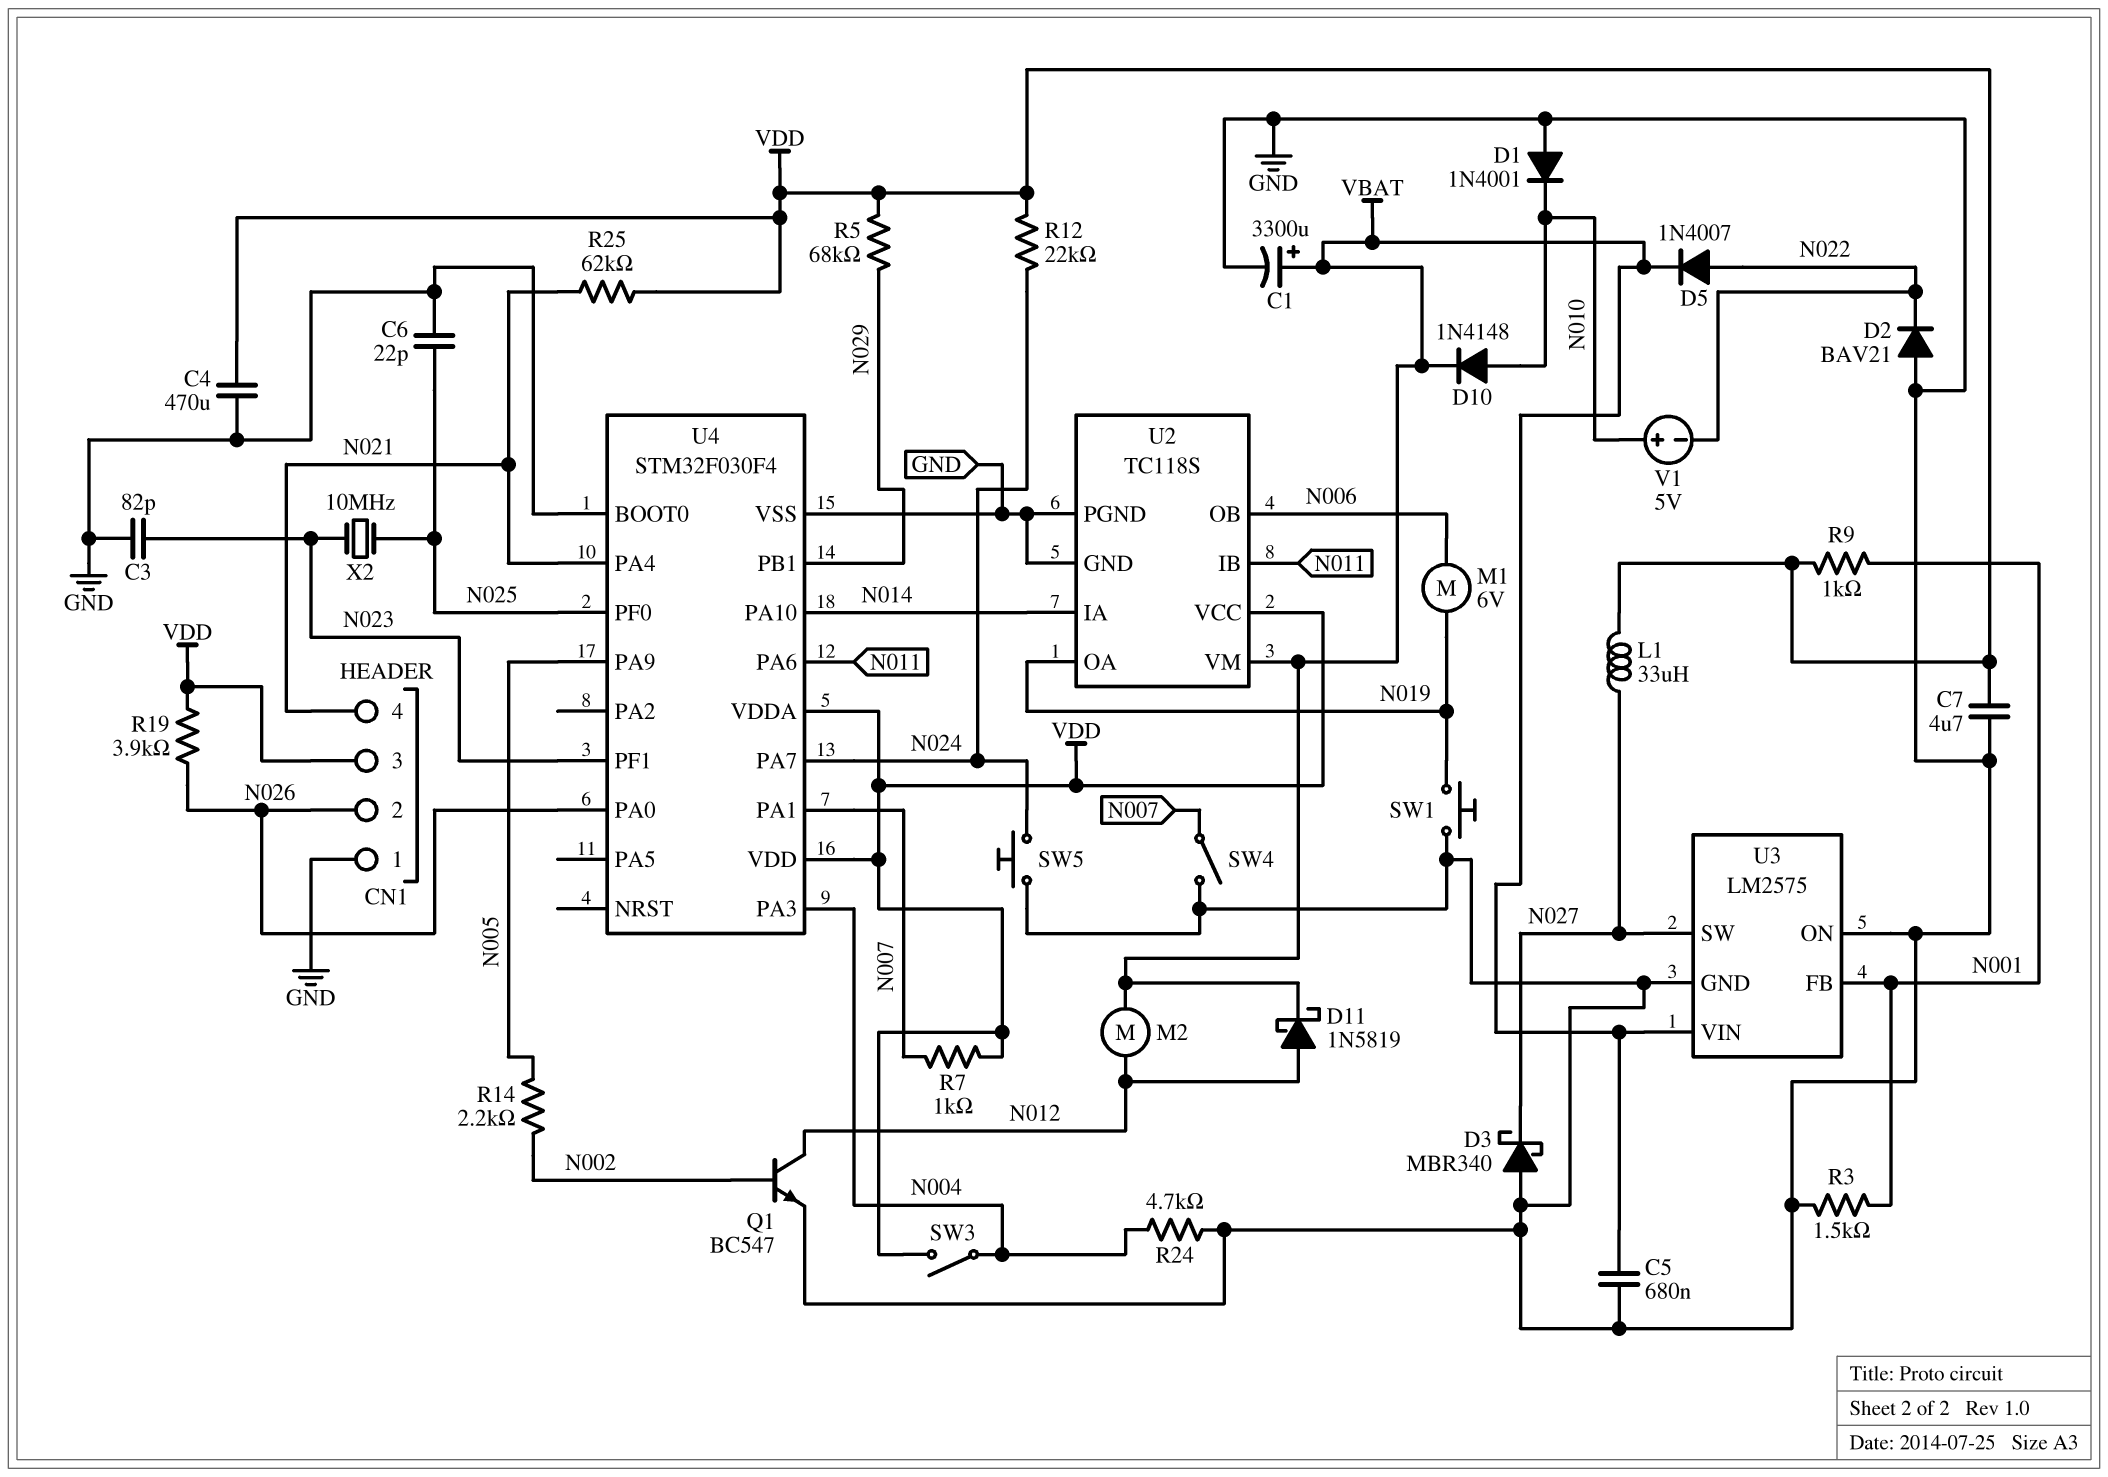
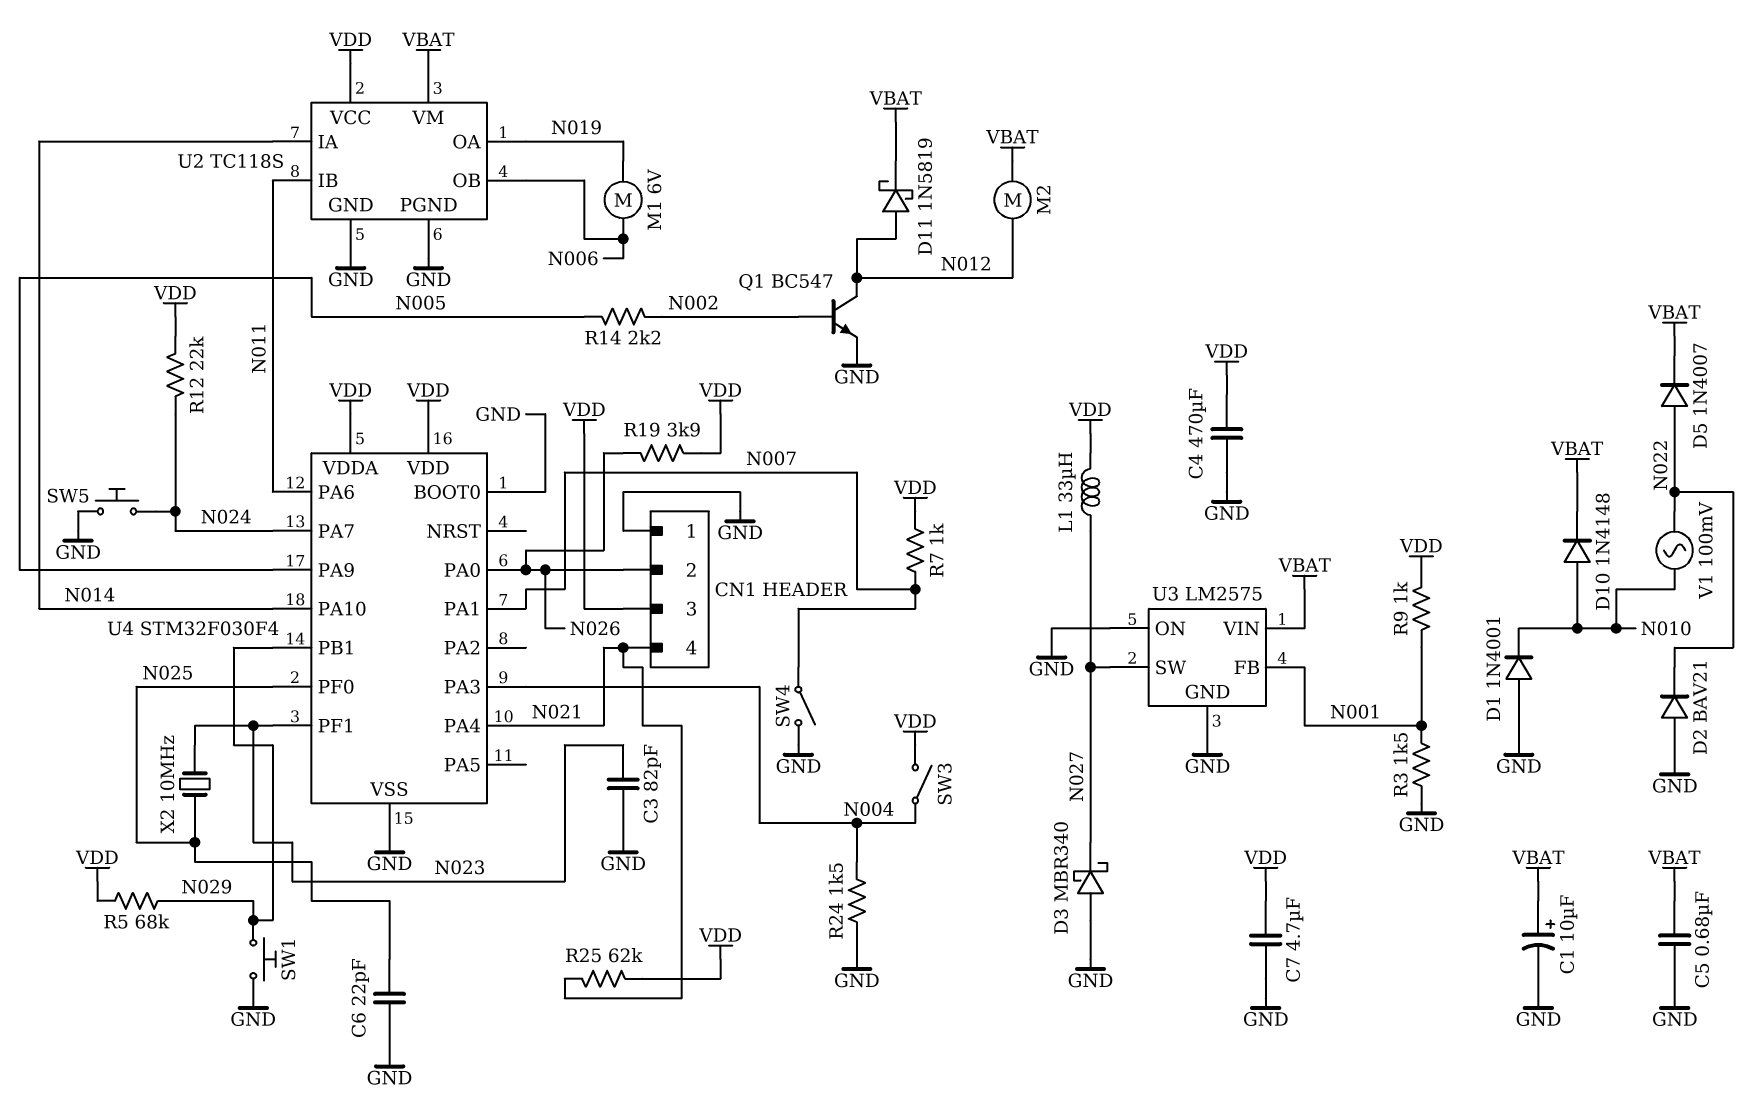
C1: 3300uF (plus VBAT, minus GND) -> 10uF (plus VBAT, minus GND)
R24: 4.7k (GND, N004) -> 1.5k (GND, N004)
SW1: button (GND, N019) -> button (GND, N029)
V1: 5V (plus N010, minus N022) -> AC 100mV (N010, N022)

